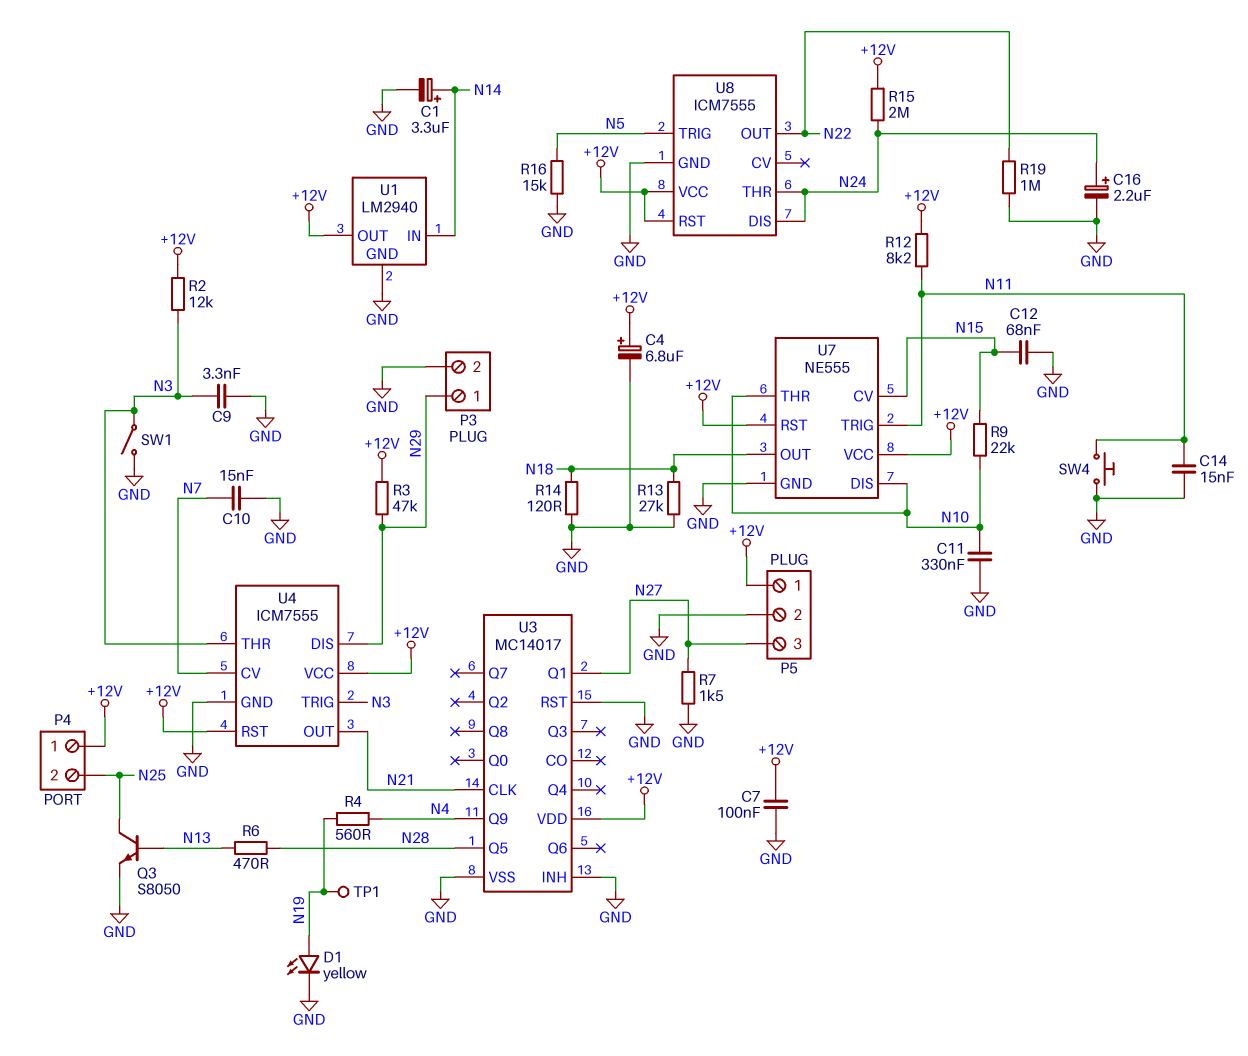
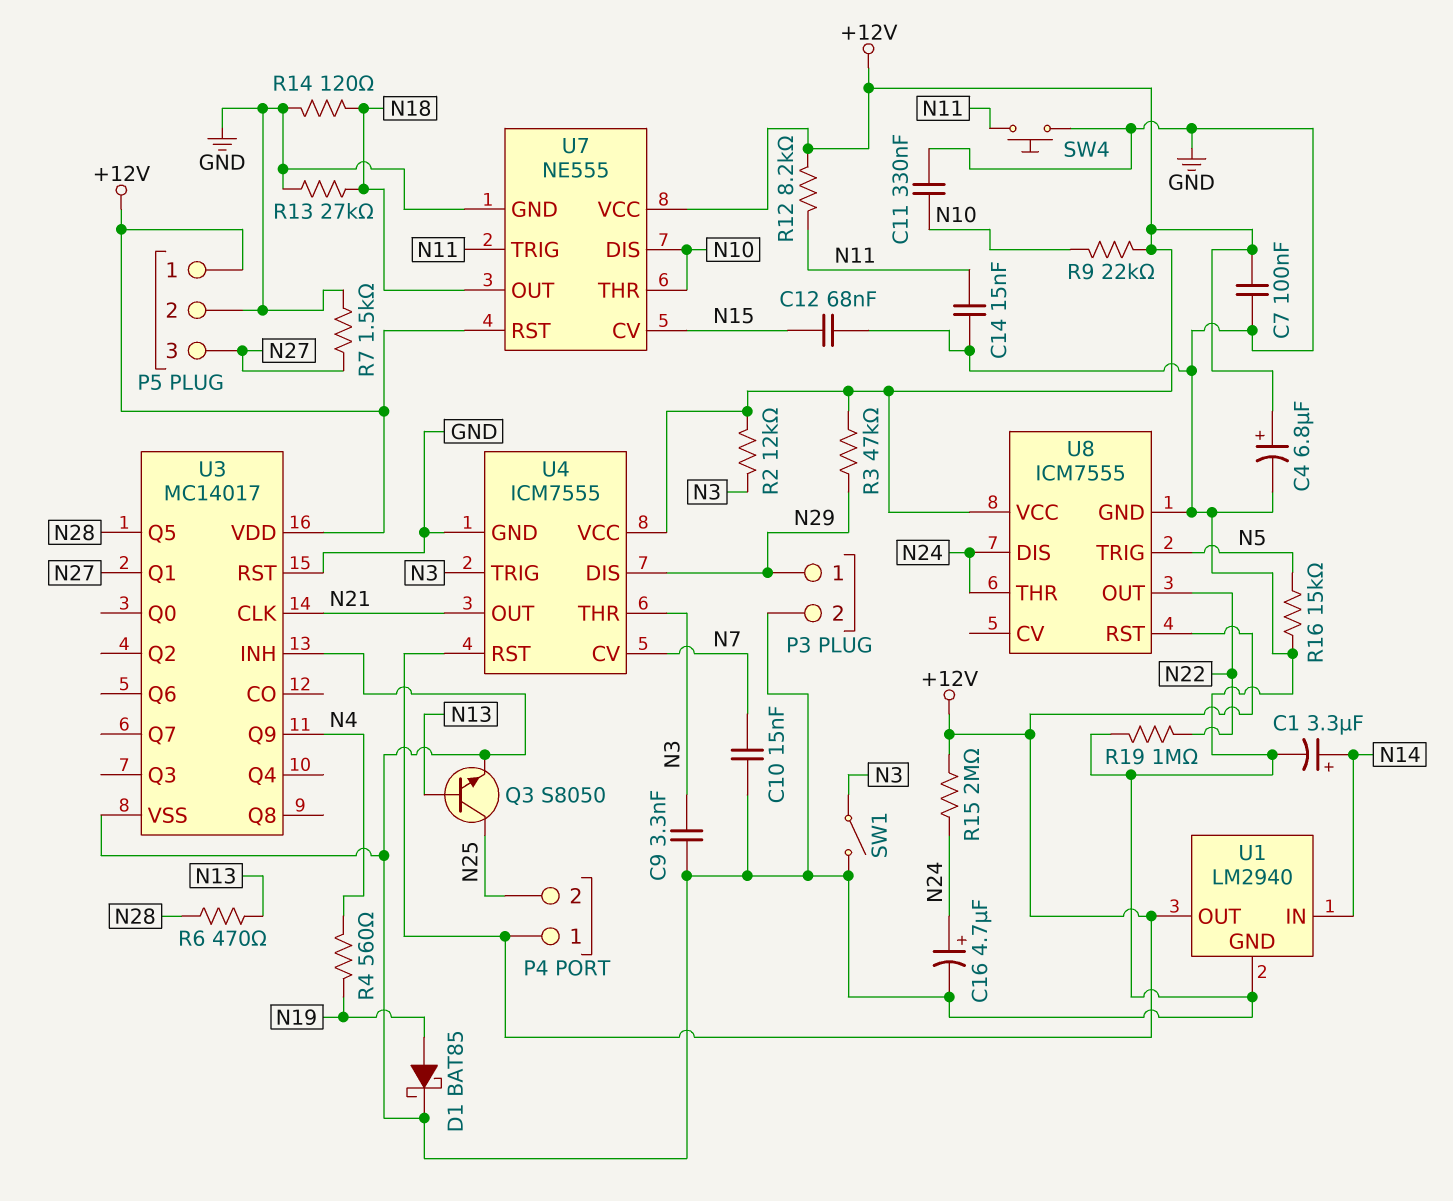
C16: 2.2uF (plus N24, minus GND) -> 4.7uF (plus N24, minus GND)
D1: LED yellow (A N19, K GND) -> schottky BAT85 (A N19, K GND)
R9: 22k (N10, N15) -> 22k (+12V, N10)
TP1: test point (N19) -> none

